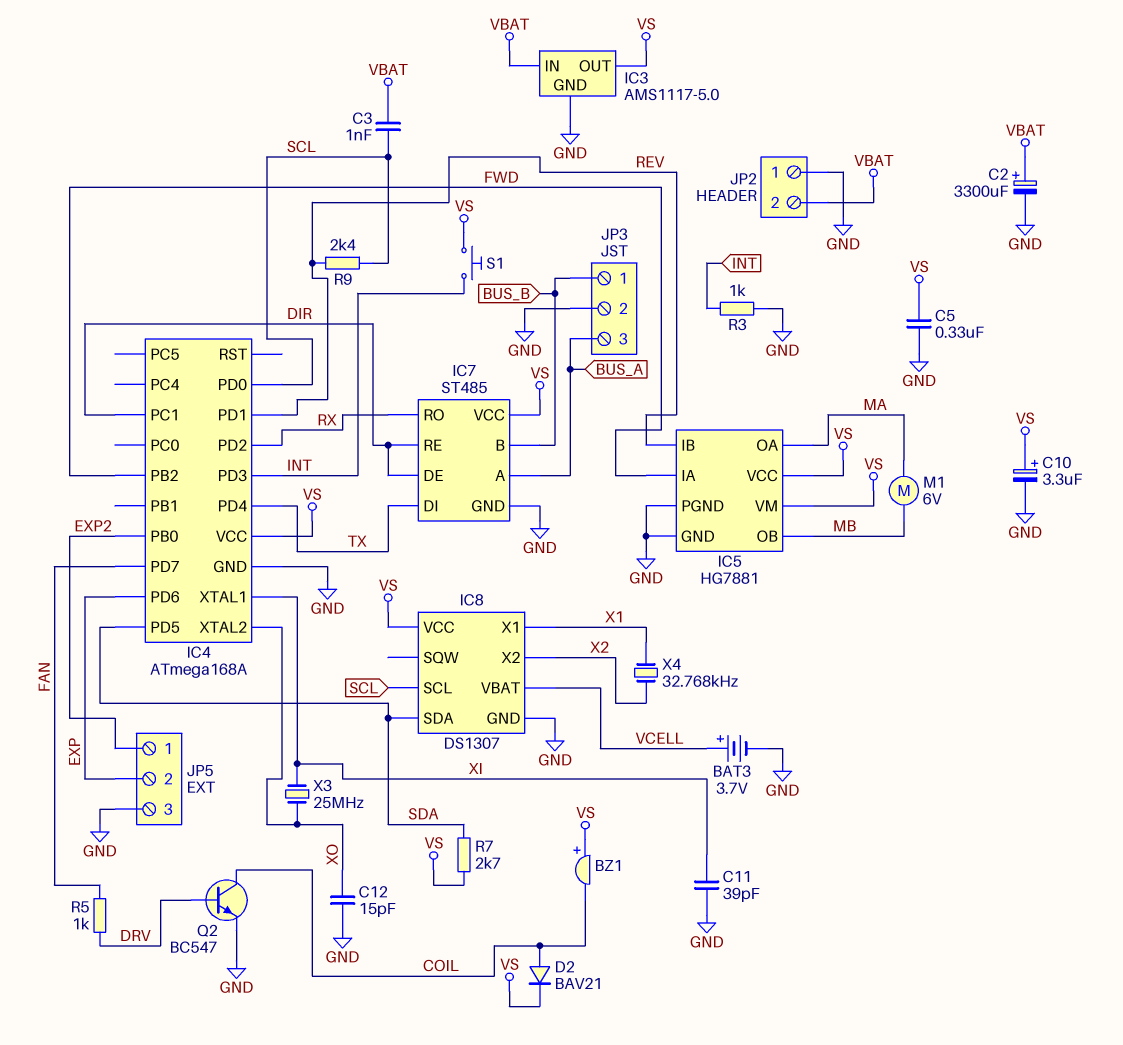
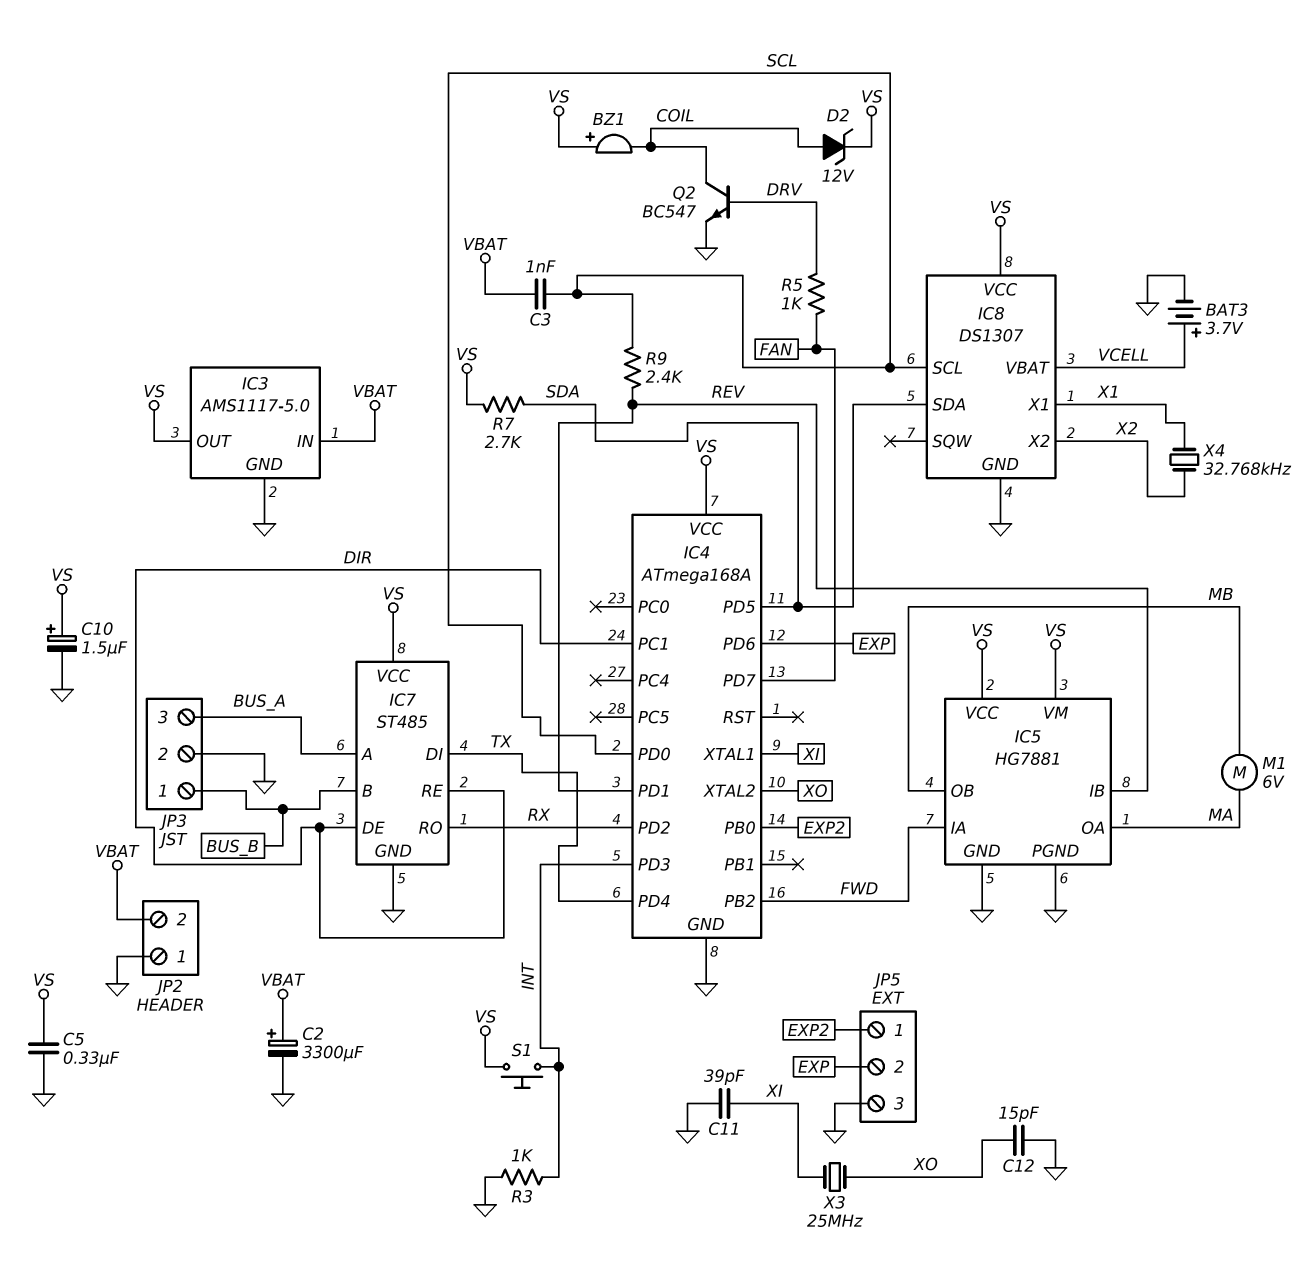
C10: 3.3uF (plus VS, minus GND) -> 1.5uF (plus VS, minus GND)
D2: diode BAV21 (A COIL, K VS) -> zener 12V (A COIL, K VS)

